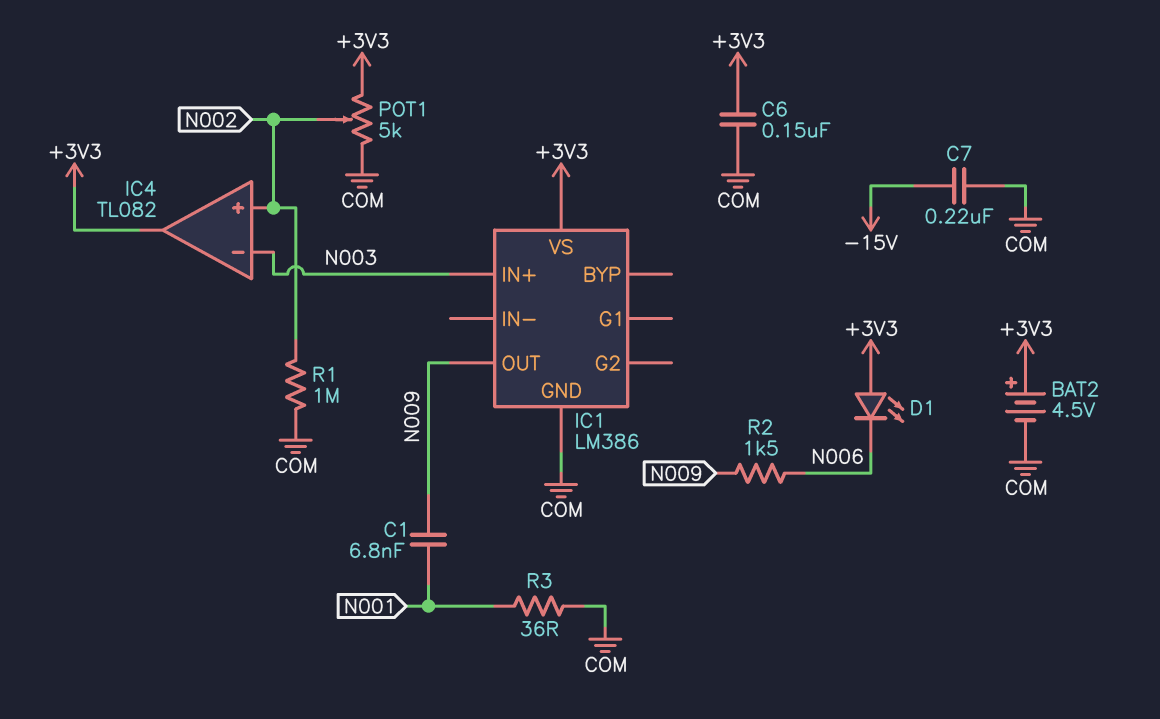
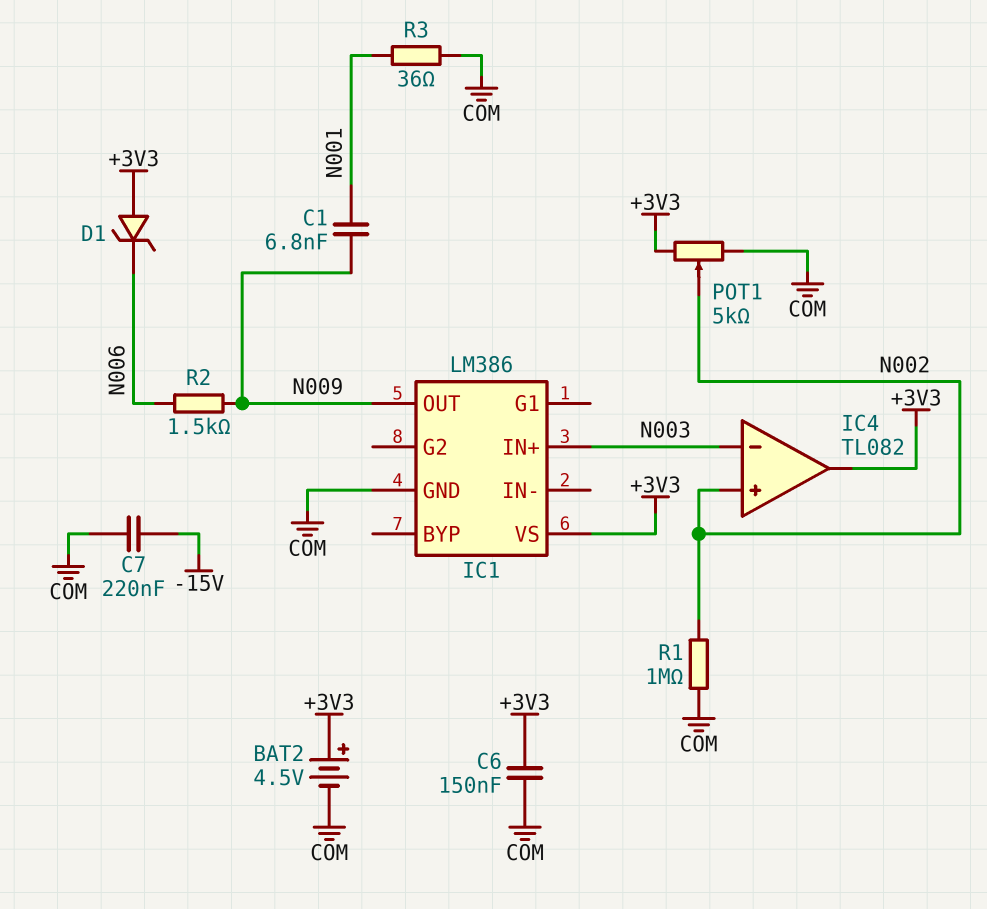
D1: LED (A +3V3, K N006) -> zener (A +3V3, K N006)

